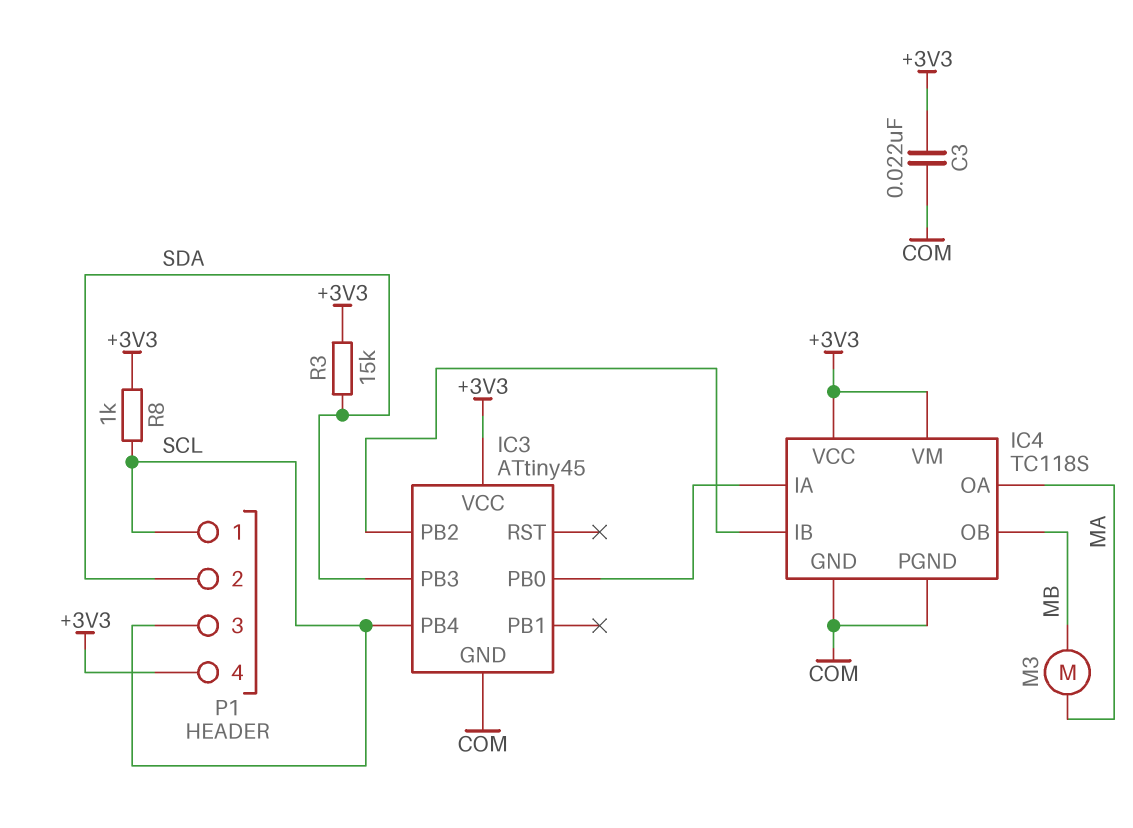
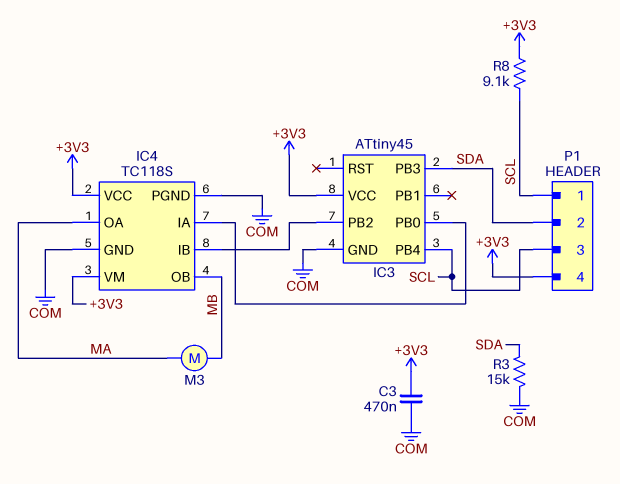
C3: 22nF (+3V3, COM) -> 470nF (+3V3, COM)
R3: 15k (+3V3, SDA) -> 15k (COM, SDA)
R8: 1k (+3V3, SCL) -> 9.1k (+3V3, SCL)

